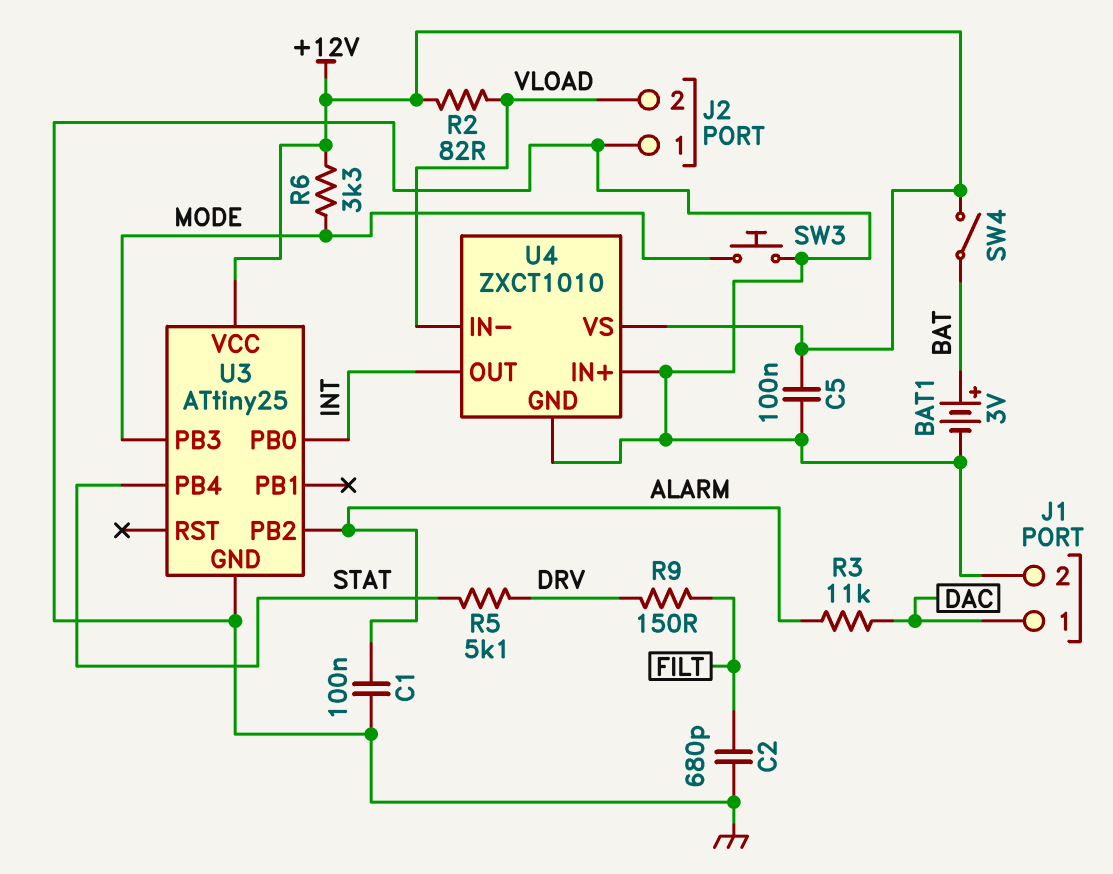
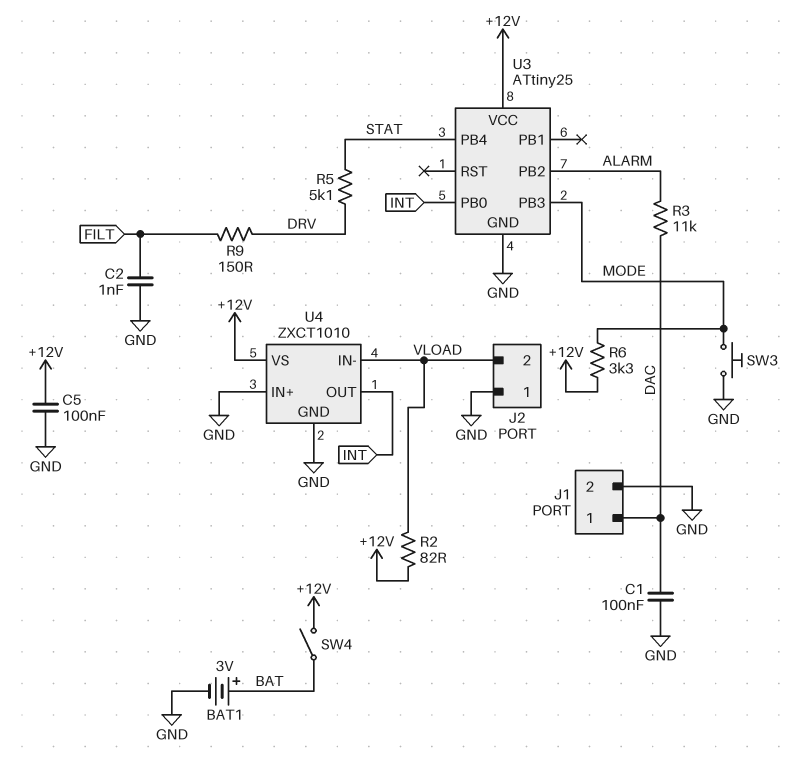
C1: 100nF (ALARM, GND) -> 100nF (DAC, GND)
C2: 680pF (FILT, GND) -> 1nF (FILT, GND)

